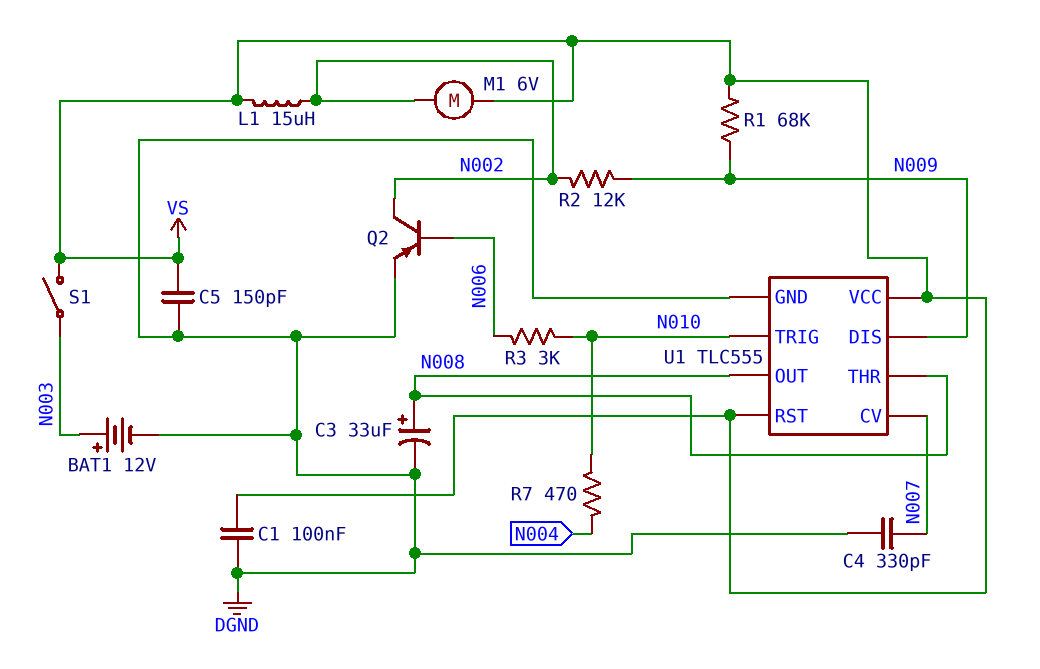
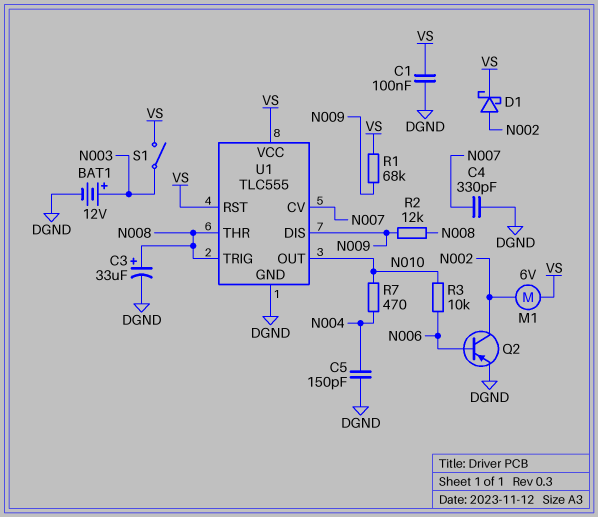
C5: 150pF (DGND, VS) -> 150pF (DGND, N004)
D1: none -> schottky (A N002, K VS)
L1: 15uH (N002, VS) -> none
R2: 12k (N002, N009) -> 12k (N008, N009)
R3: 3k (N006, N010) -> 10k (N006, N010)
U1 pin OUT: N008 -> N010
U1 pin TRIG: N010 -> N008

